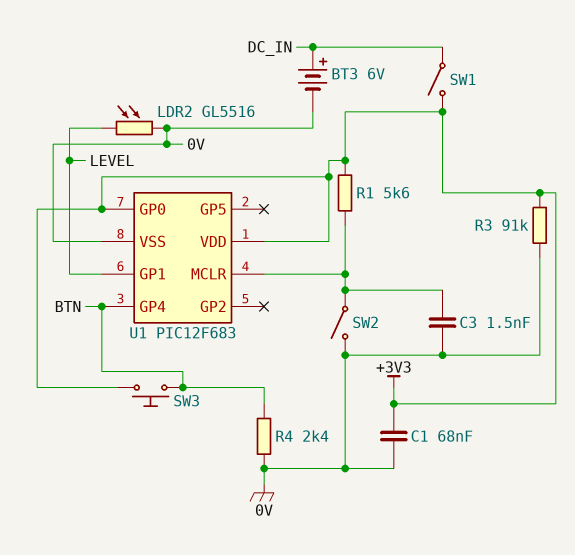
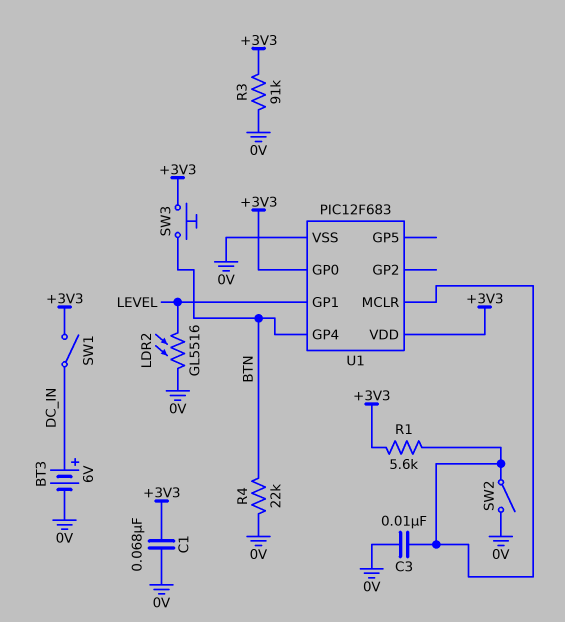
C3: 1.5nF (0V, U1/MCLR) -> 10nF (0V, U1/MCLR)
R4: 2.4k (0V, BTN) -> 22k (0V, BTN)

